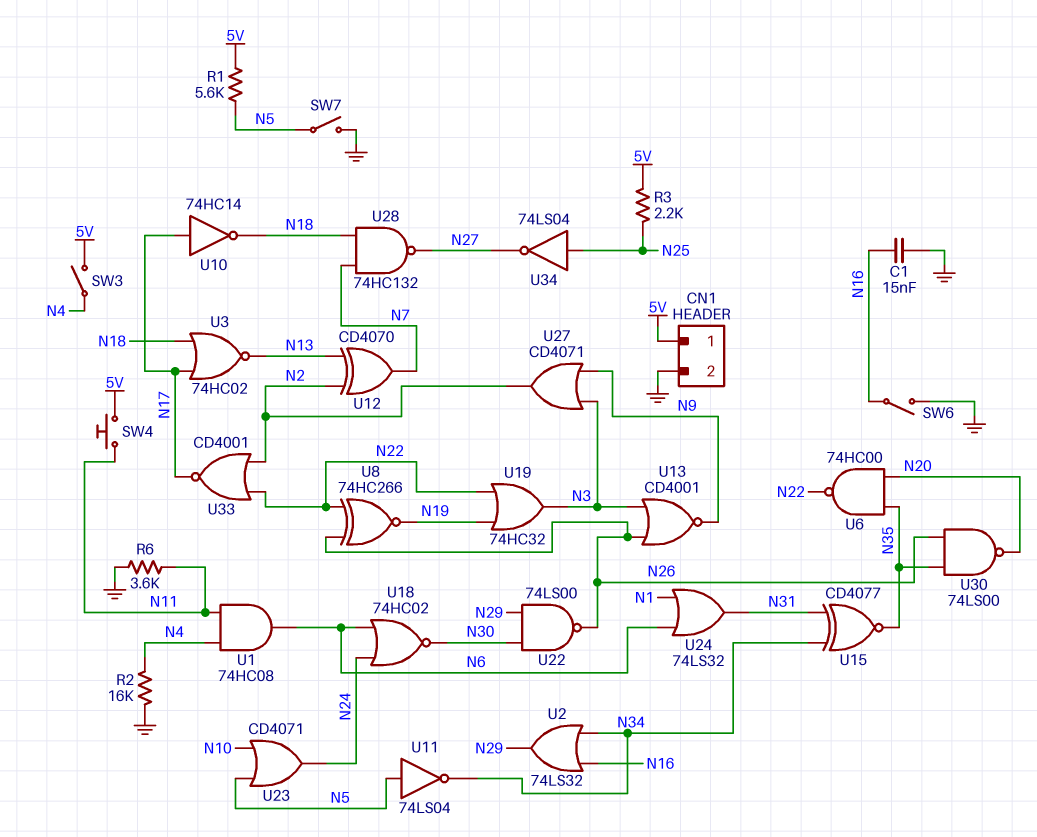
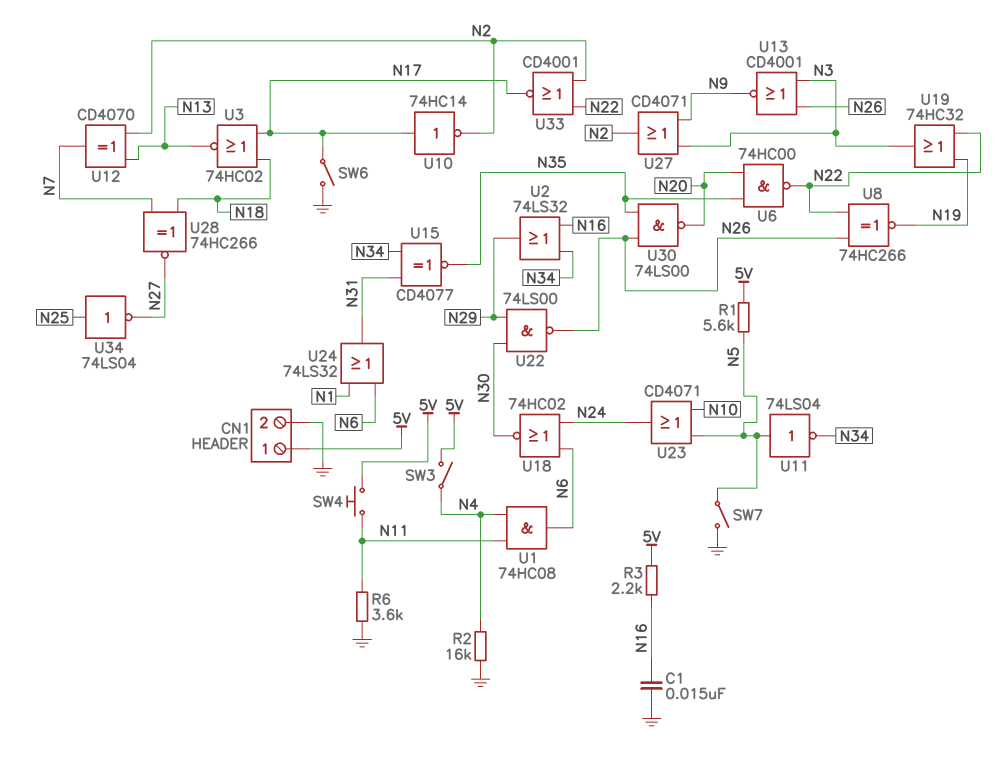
R3: 2.2k (5V, N25) -> 2.2k (5V, N16)
SW6: switch (GND, N16) -> switch (GND, N17)
U10: NOT 74HC14 (in N17, out N18) -> NOT 74HC14 (in N17, out N2)
U28: NAND 74HC132 (in N7, in N18, out N27) -> XNOR 74HC266 (in N7, in N18, out N27)

